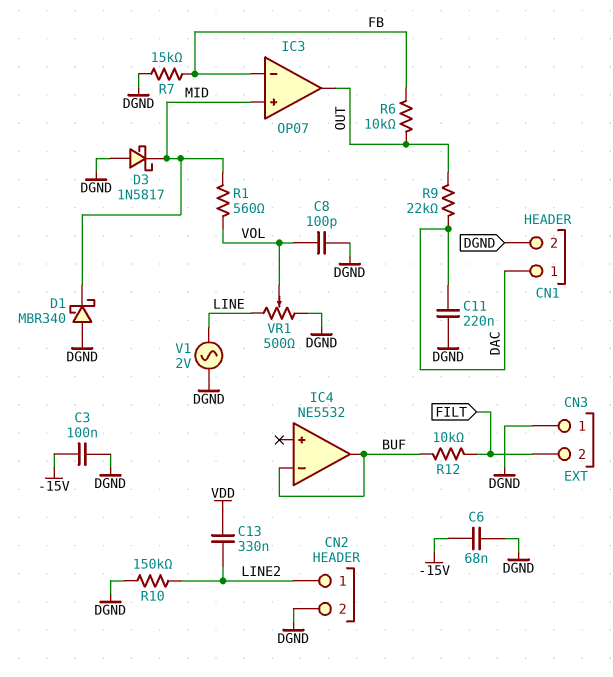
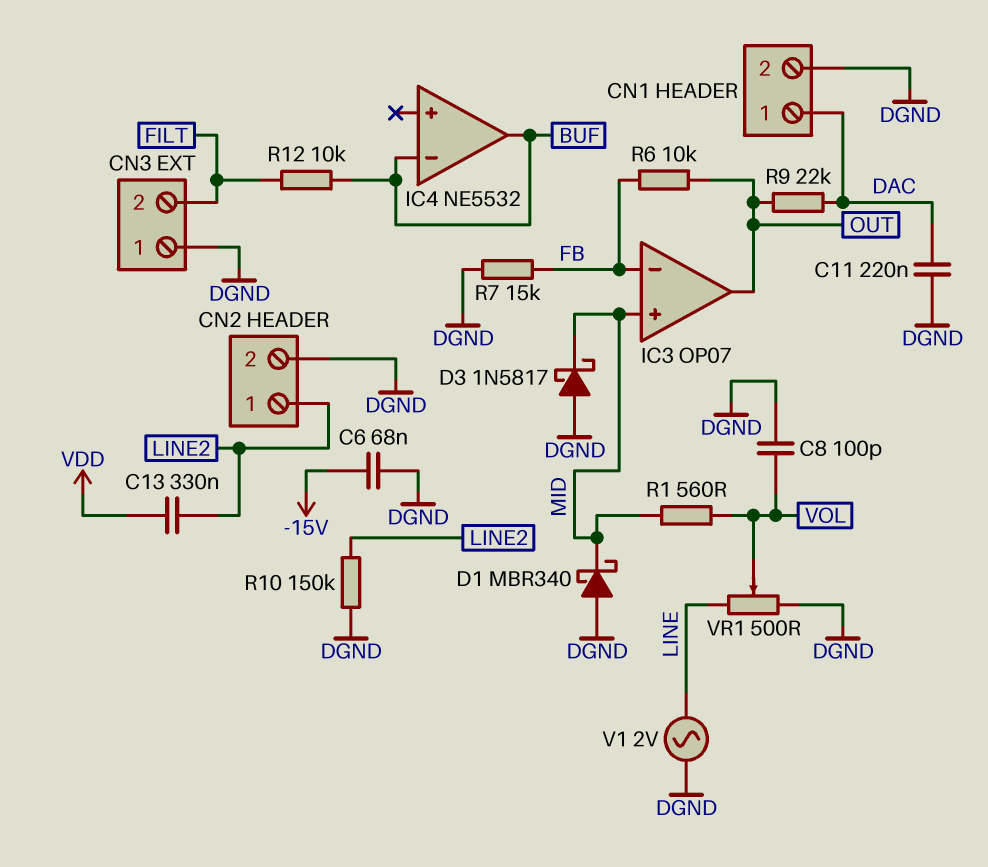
C3: 100nF (-15V, DGND) -> none

